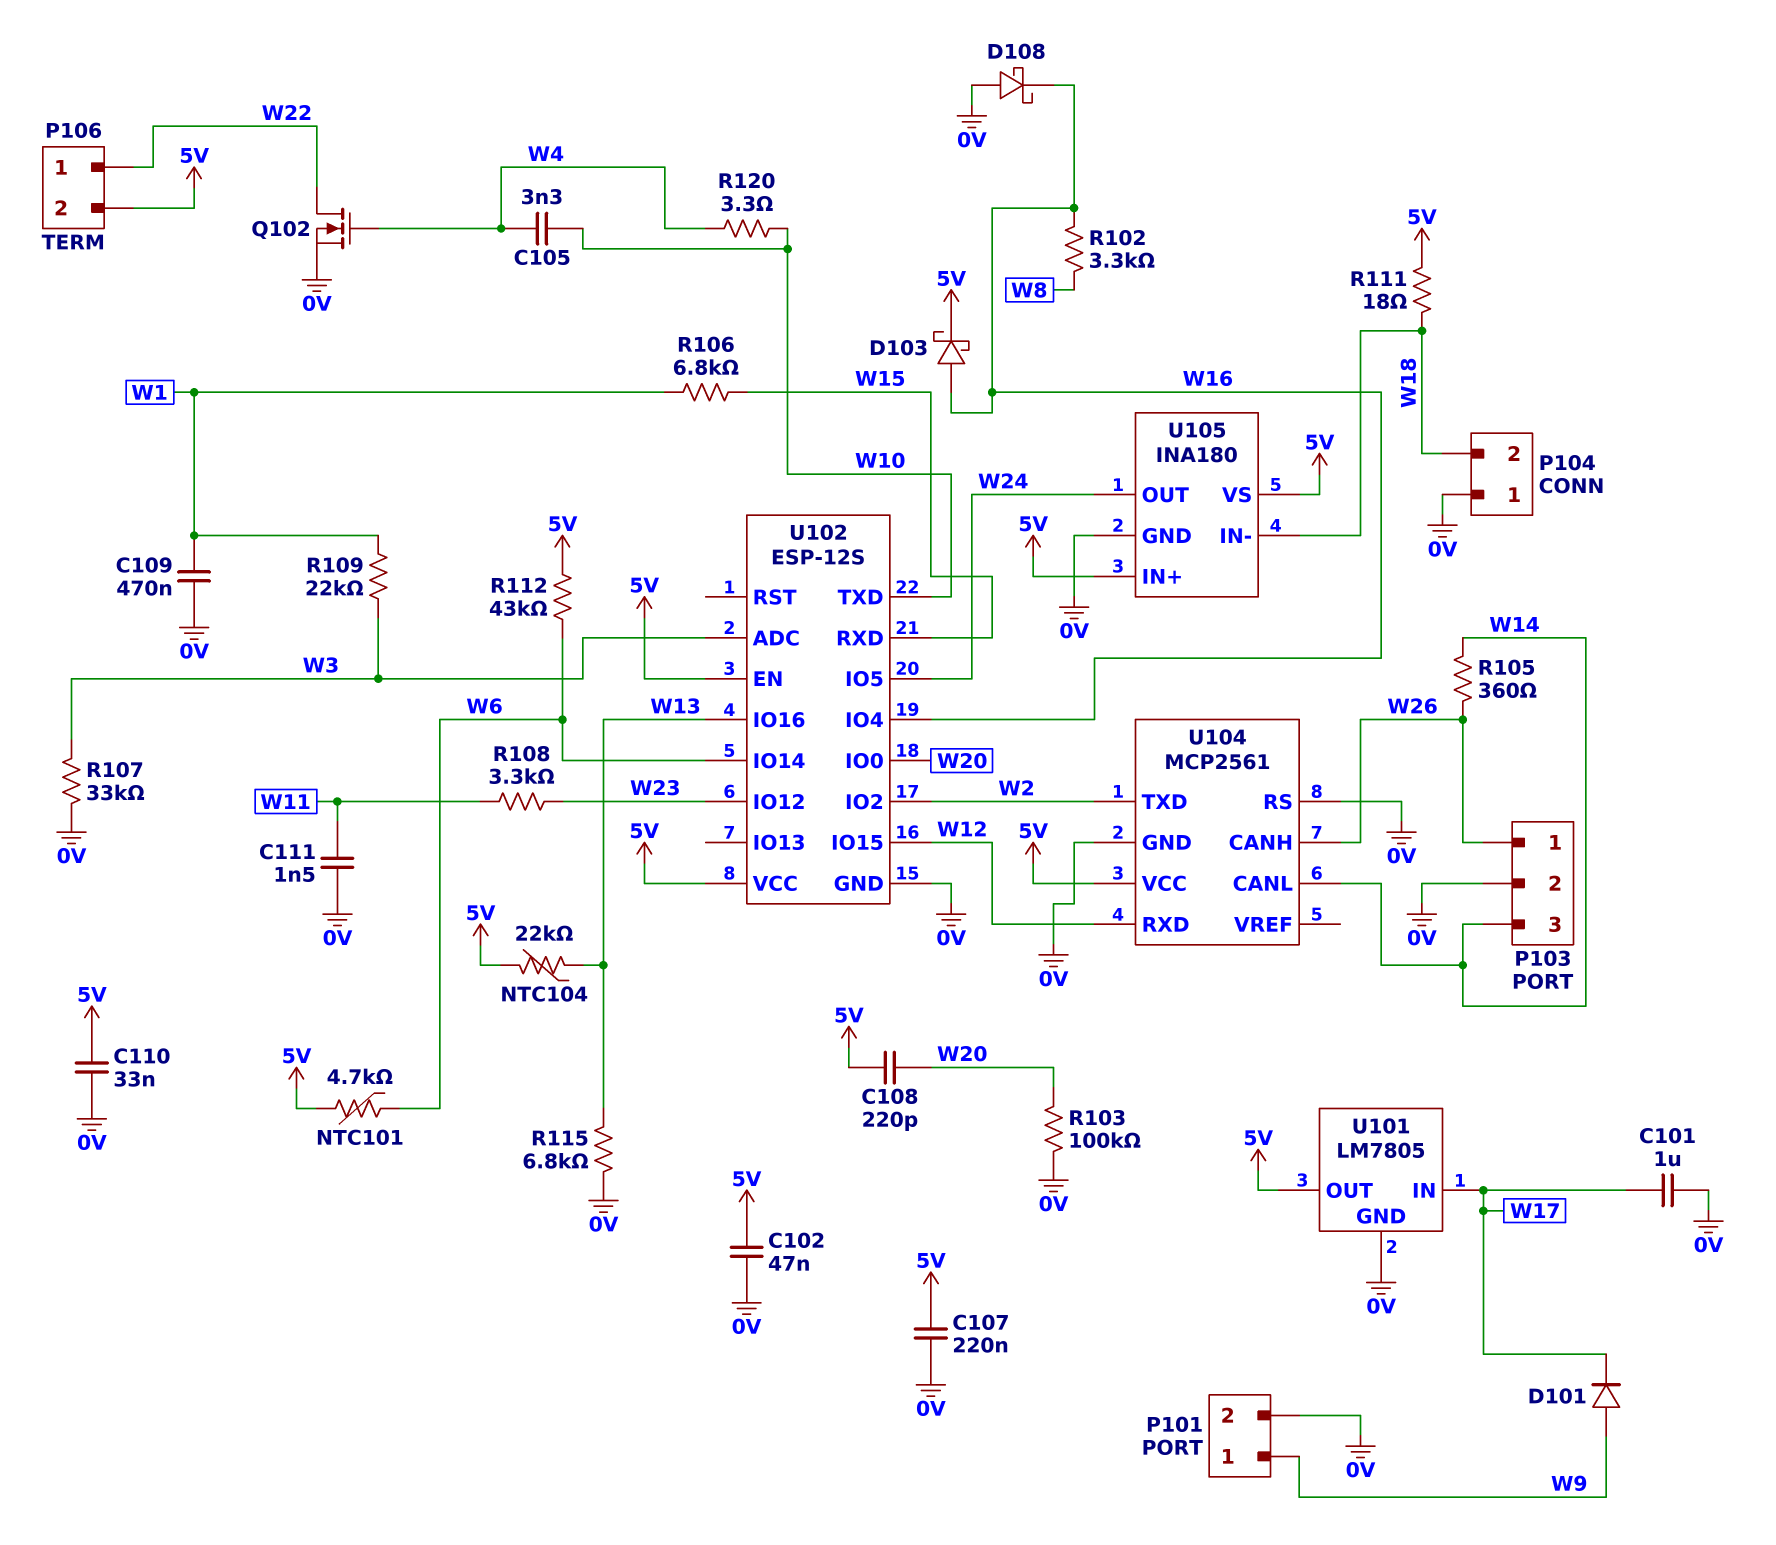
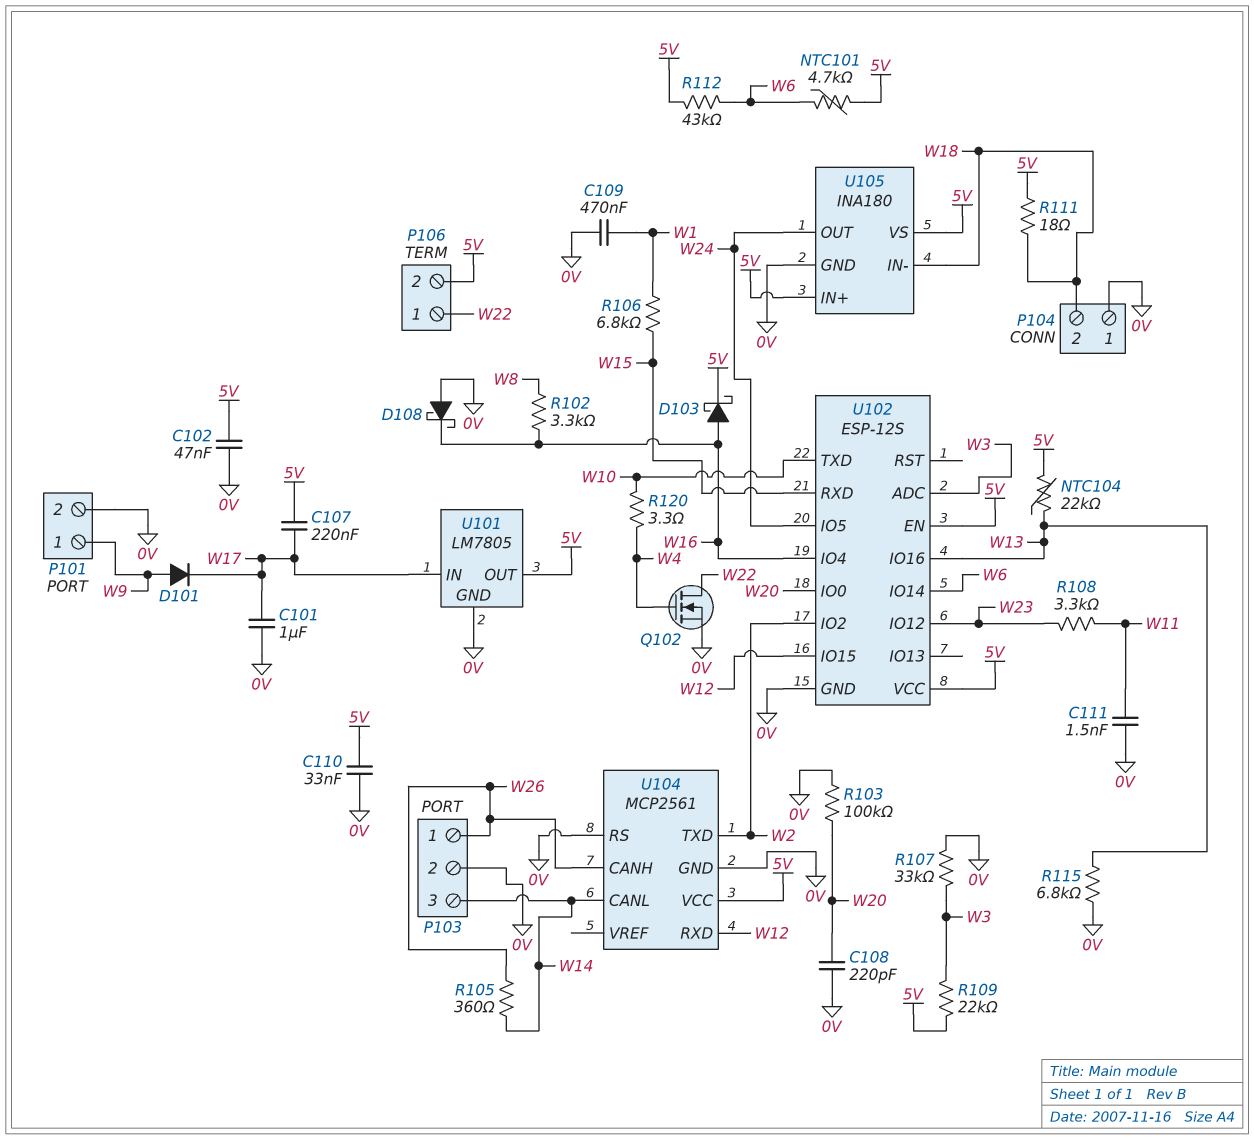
C105: 3.3nF (W4, W10) -> none
C107: 220nF (0V, 5V) -> 220nF (5V, W17)
C108: 220pF (5V, W20) -> 220pF (0V, W20)
R109: 22k (W1, W3) -> 22k (5V, W3)

